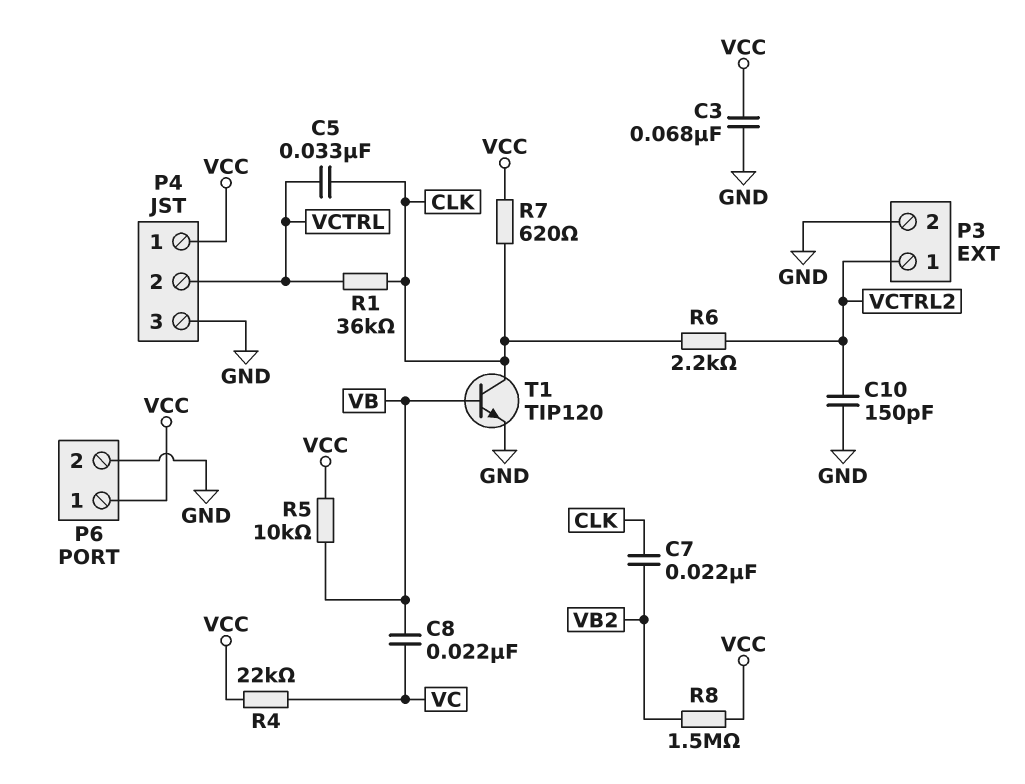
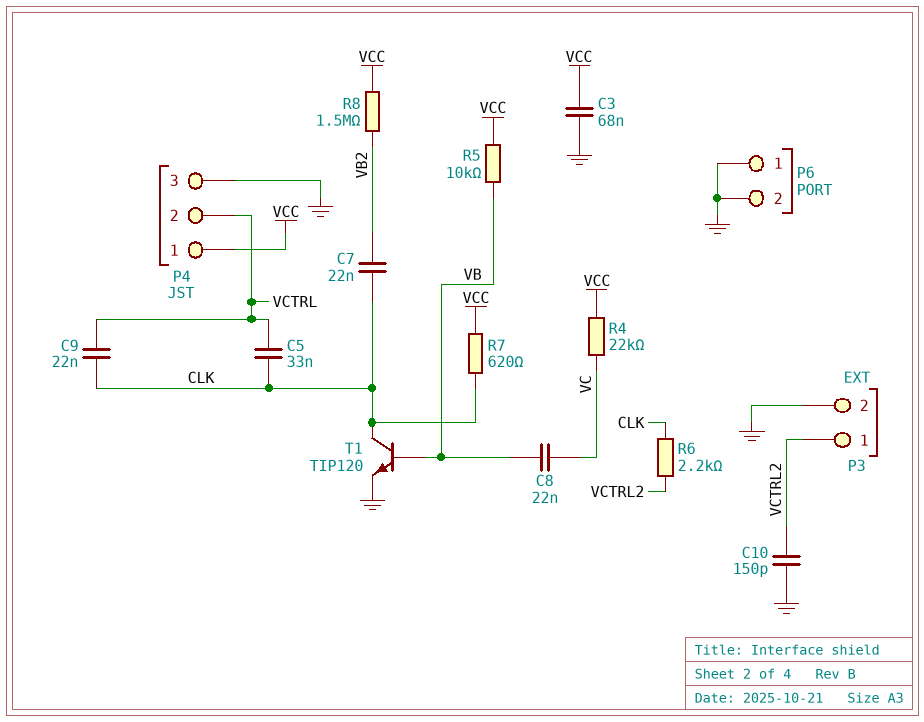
C9: none -> 22nF (CLK, VCTRL)
P6 pin 1: VCC -> GND
R1: 36k (CLK, VCTRL) -> none

